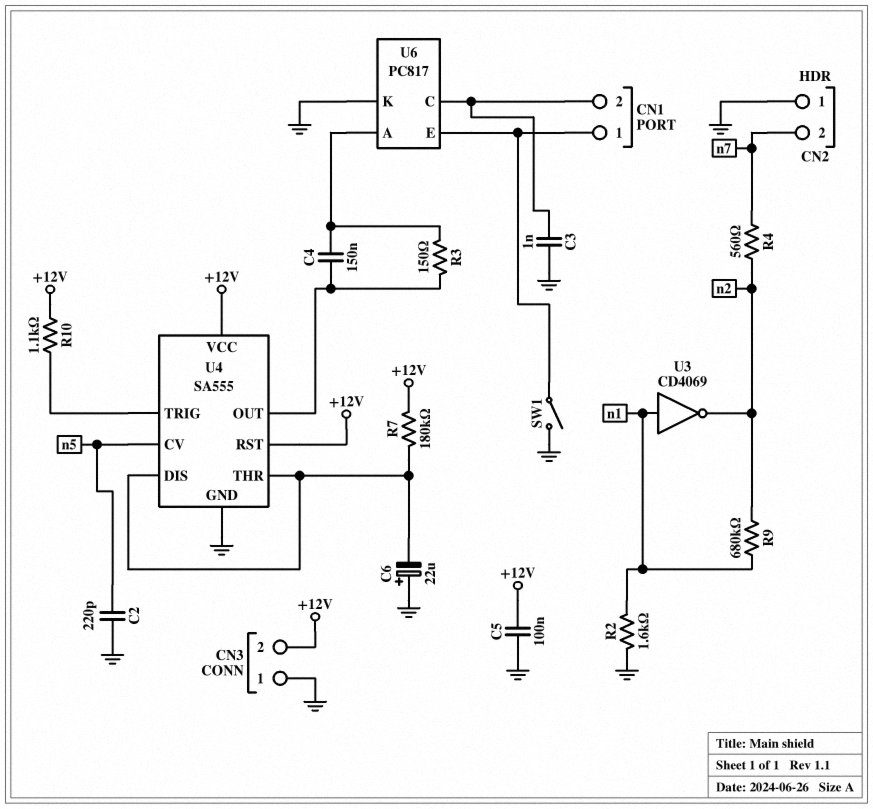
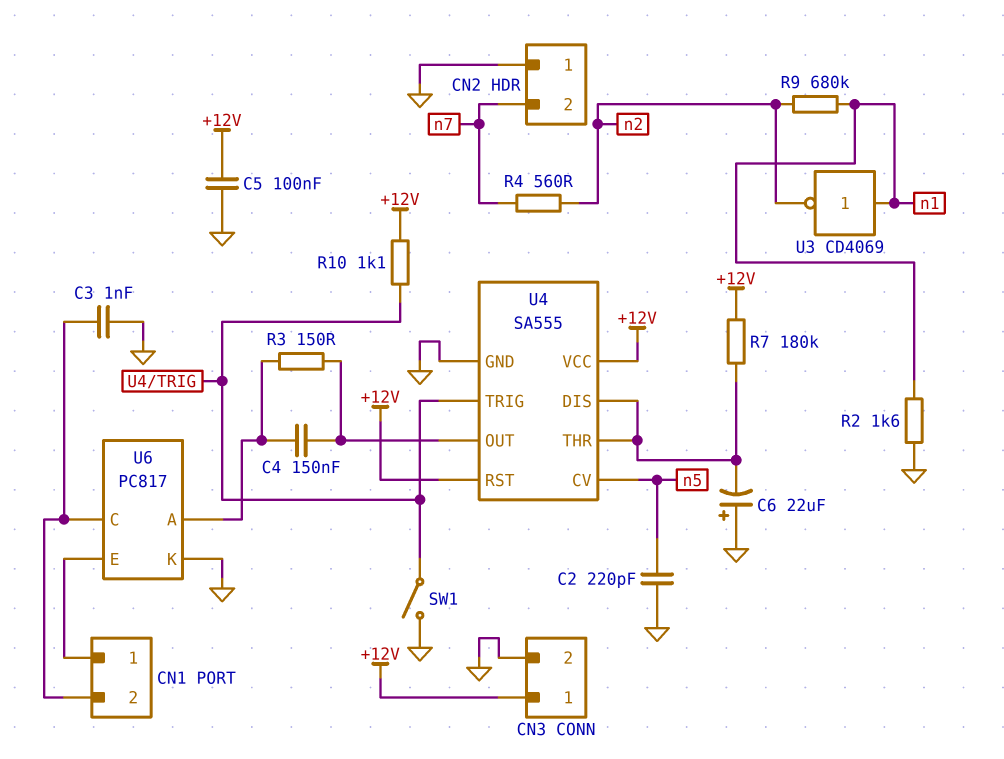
CN3 pin 1: GND -> +12V
CN3 pin 2: +12V -> GND
SW1: switch (CN1/1, GND) -> switch (GND, U4/TRIG)

